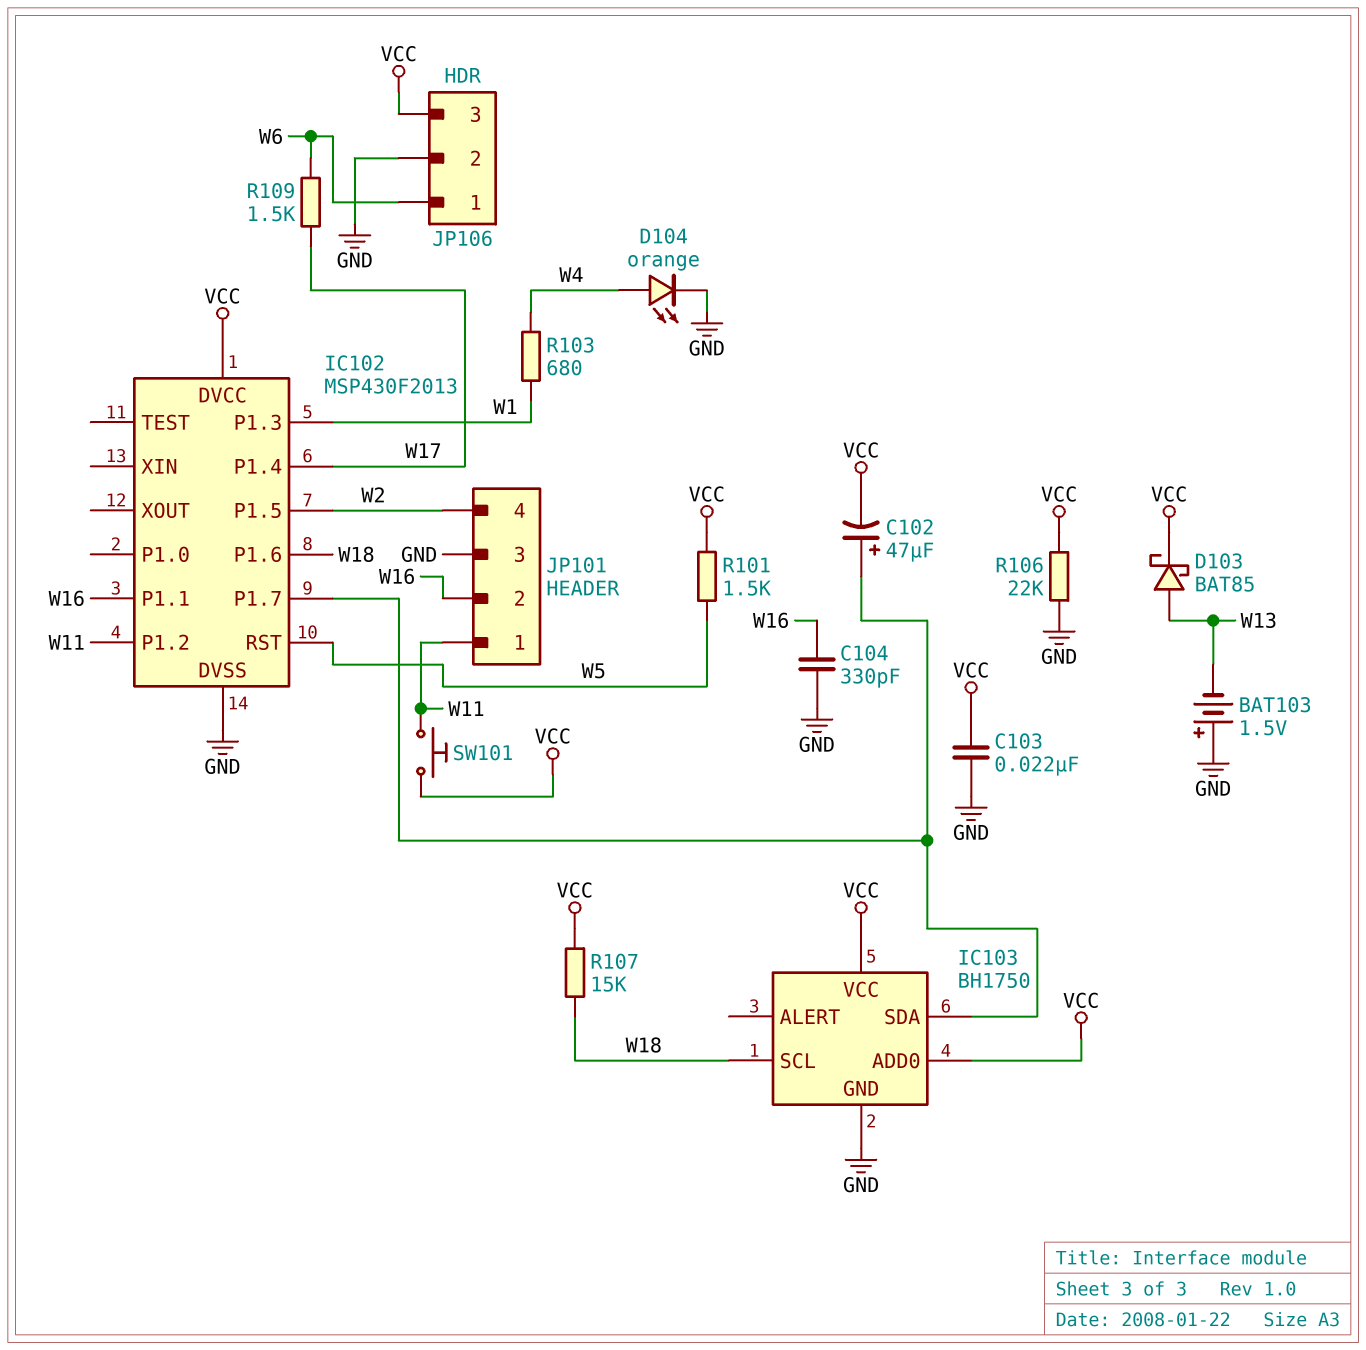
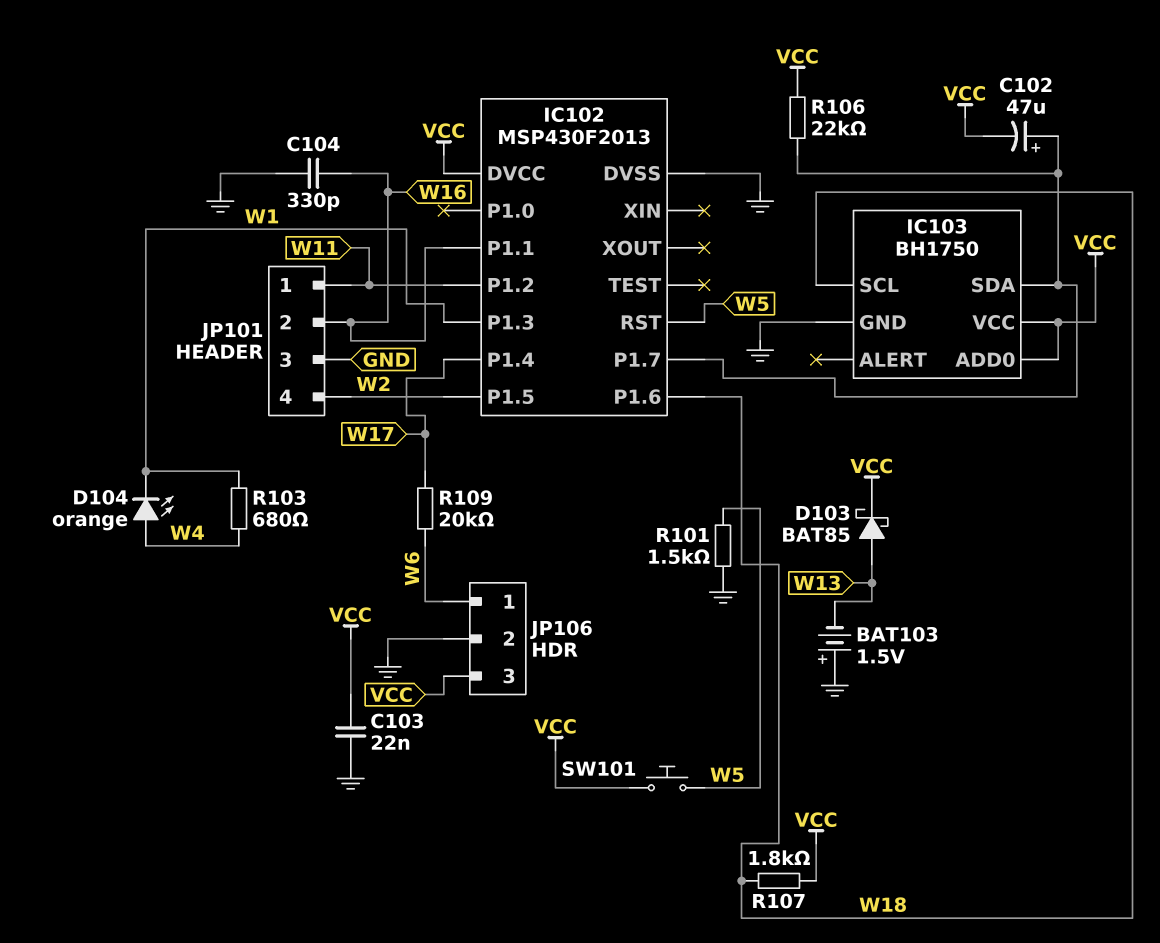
D104: LED orange (A W4, K GND) -> LED orange (A W4, K W1)
R101: 1.5k (VCC, W5) -> 1.5k (GND, W5)
R106: 22k (GND, VCC) -> 22k (IC102/P1.7, VCC)
R107: 15k (VCC, W18) -> 1.8k (VCC, W18)
R109: 1.5k (W6, W17) -> 20k (W6, W17)
SW101: button (VCC, W11) -> button (VCC, W5)

